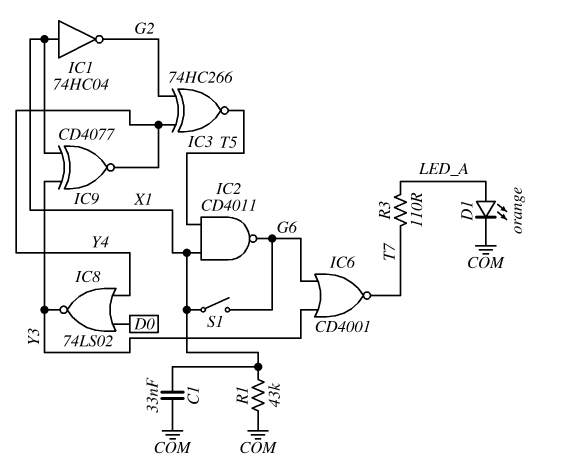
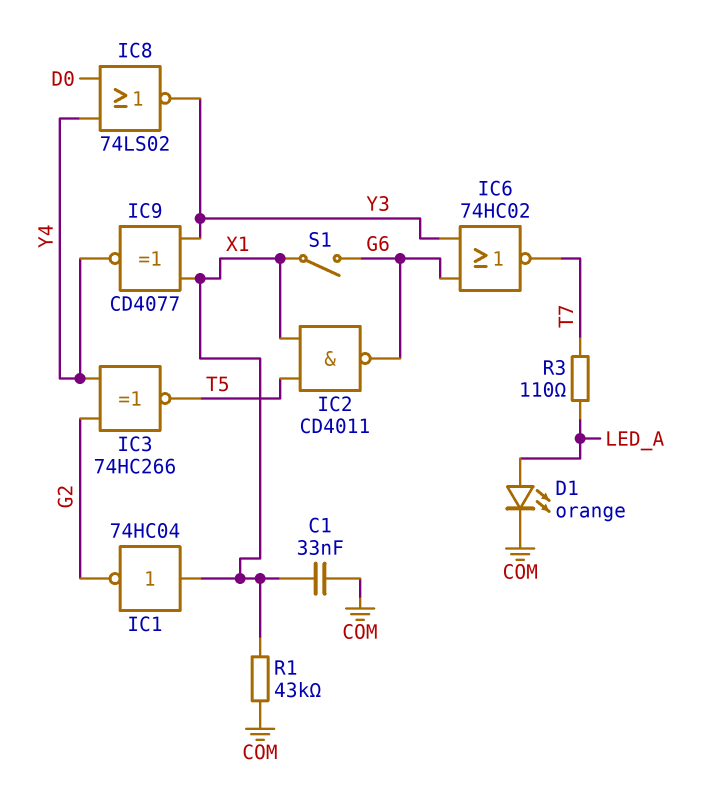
IC6: NOR CD4001 (in G6, in Y3, out T7) -> NOR 74HC02 (in G6, in Y3, out T7)

